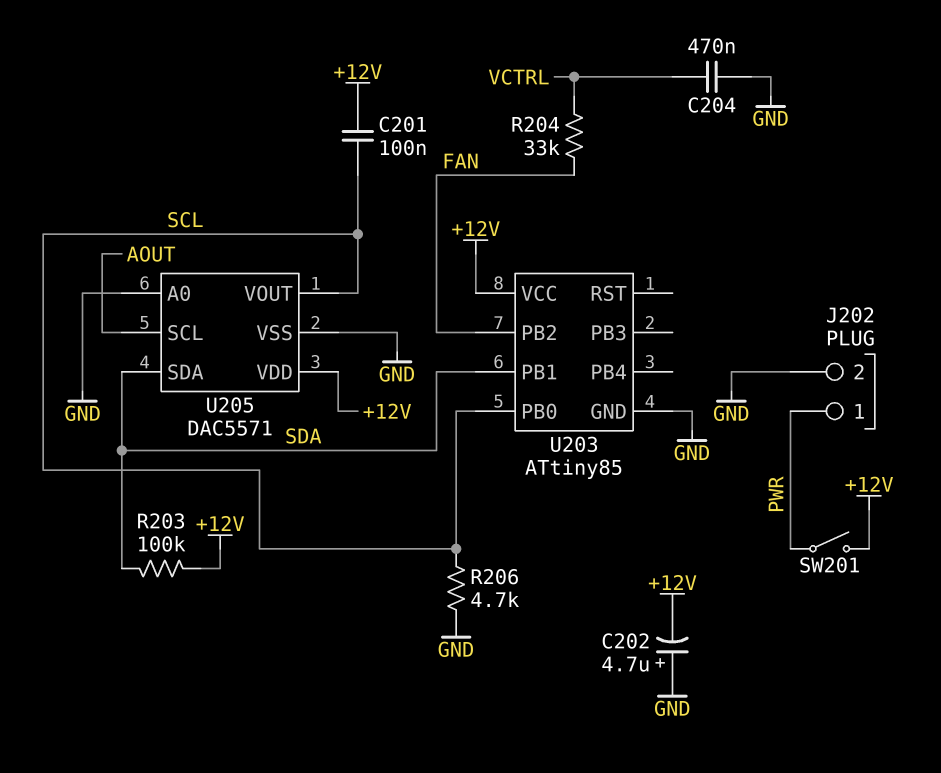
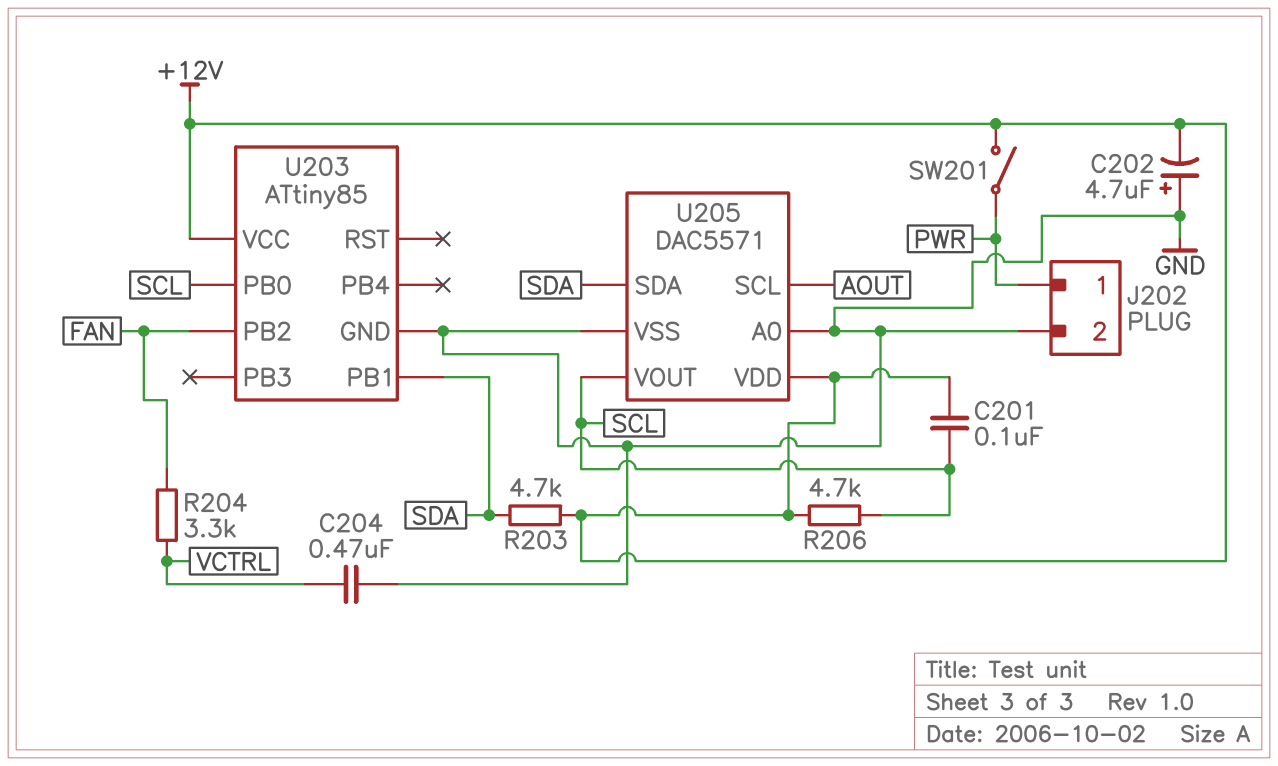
R203: 100k (+12V, SDA) -> 4.7k (+12V, SDA)
R204: 33k (FAN, VCTRL) -> 3.3k (FAN, VCTRL)
R206: 4.7k (GND, SCL) -> 4.7k (+12V, SCL)

